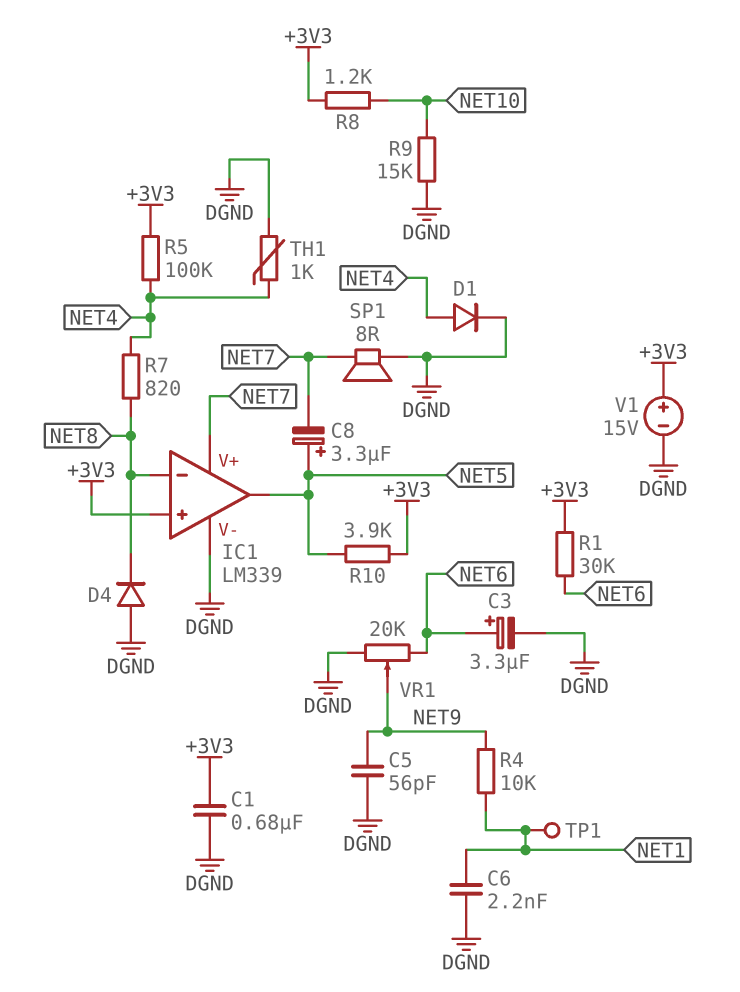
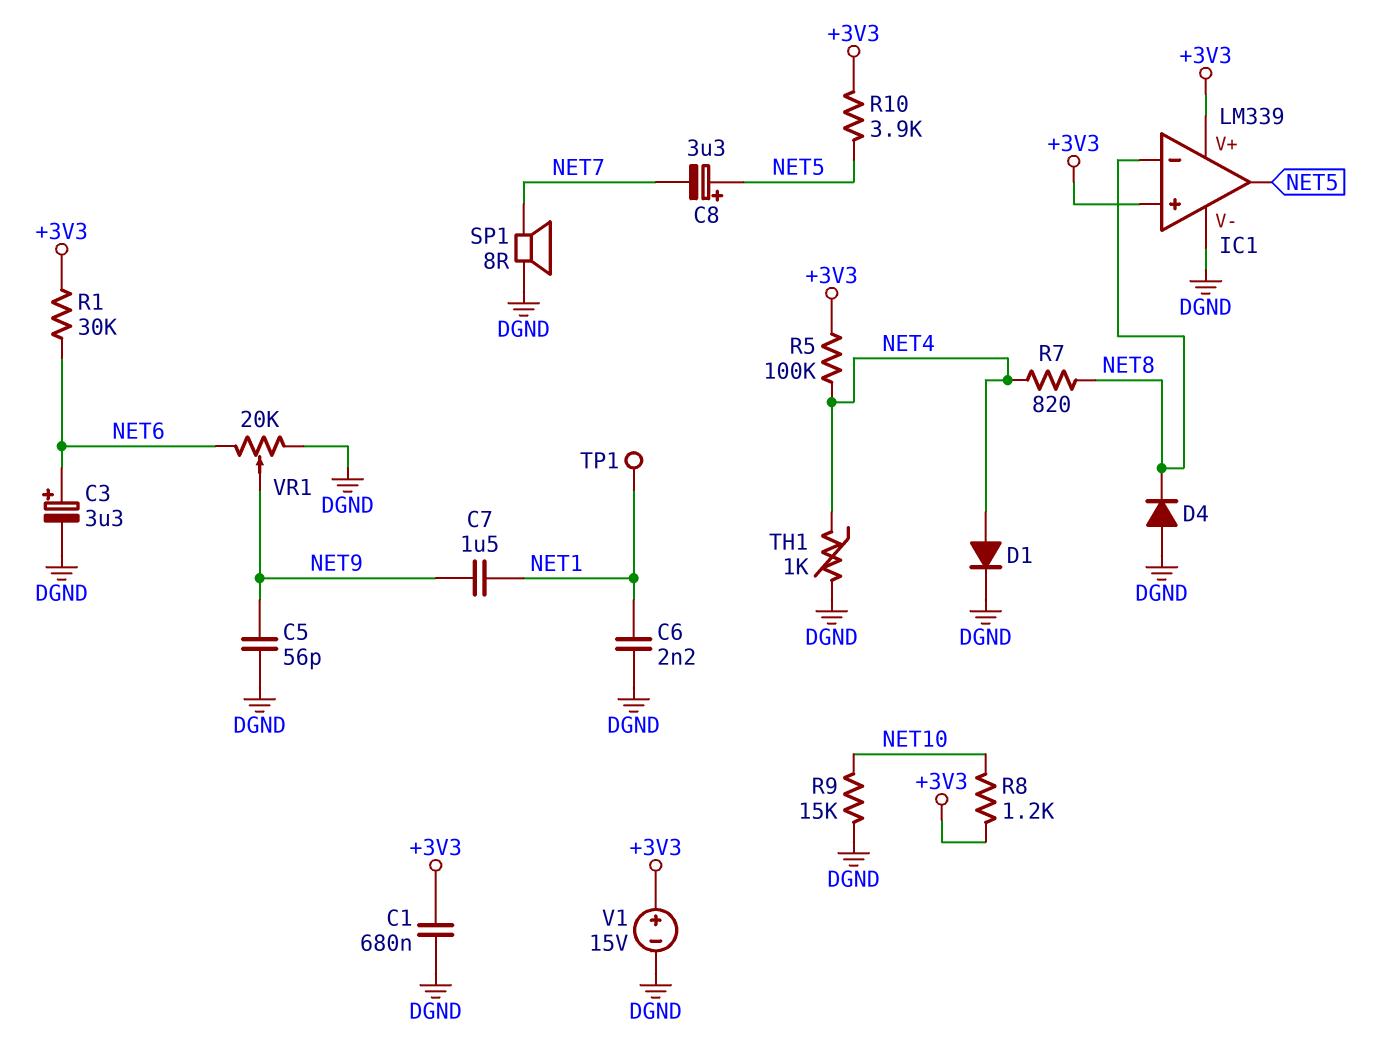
C7: none -> 1.5uF (NET1, NET9)
IC1 pin V+: NET7 -> +3V3
R4: 10k (NET1, NET9) -> none

